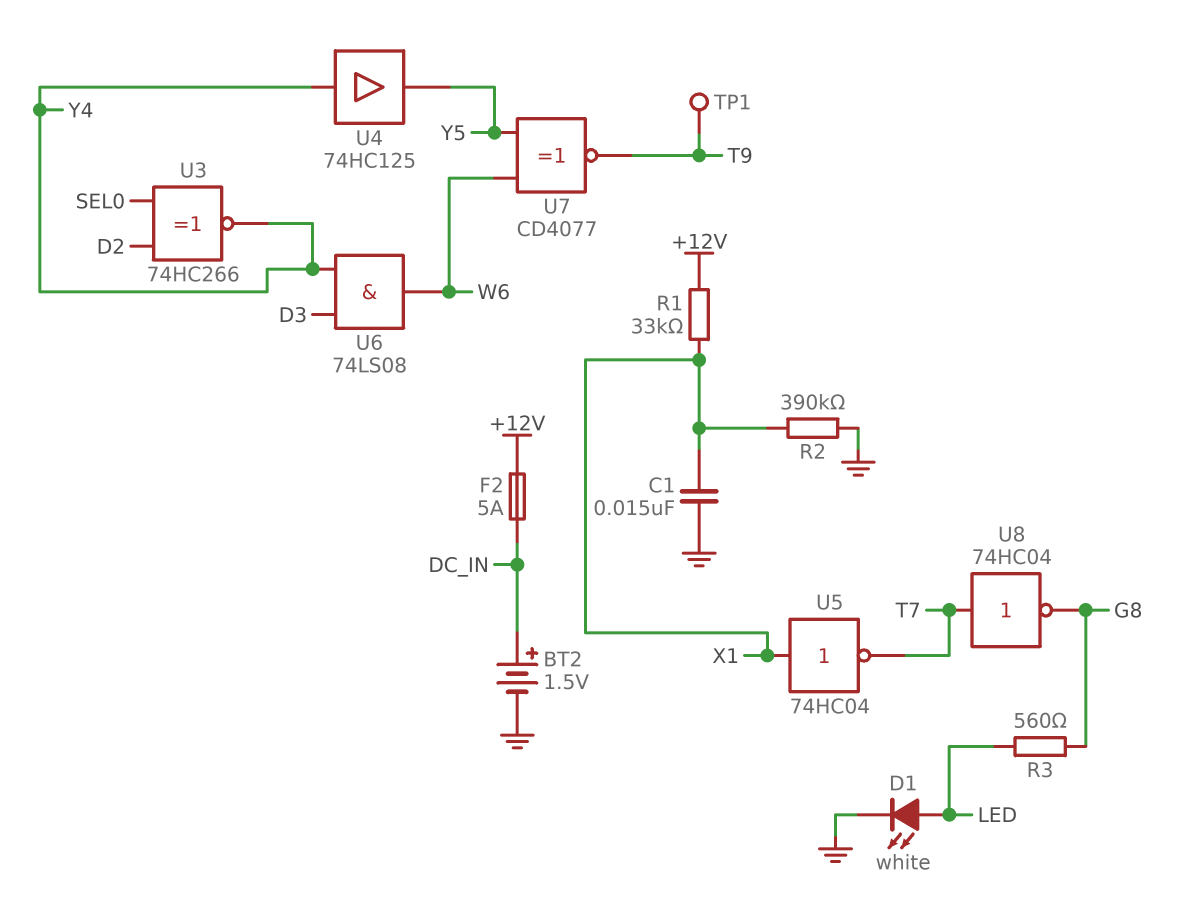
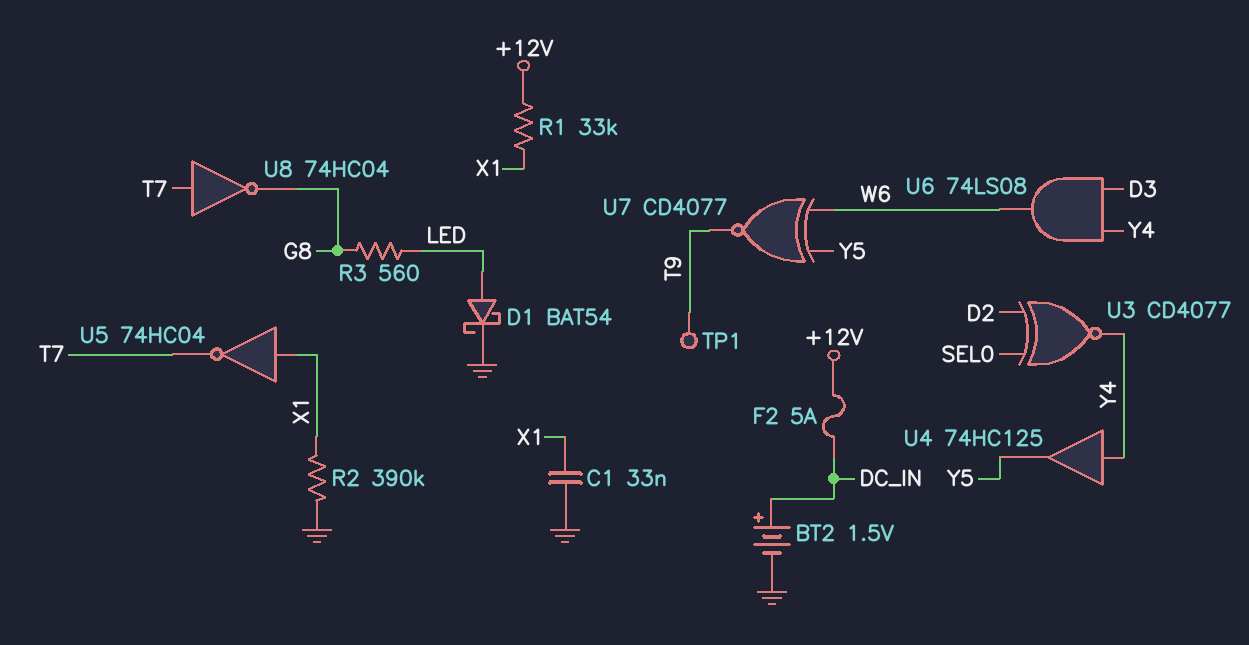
C1: 15nF (GND, X1) -> 33nF (GND, X1)
D1: LED white (A LED, K GND) -> schottky BAT54 (A LED, K GND)
U3: XNOR 74HC266 (in D2, in SEL0, out Y4) -> XNOR CD4077 (in D2, in SEL0, out Y4)

